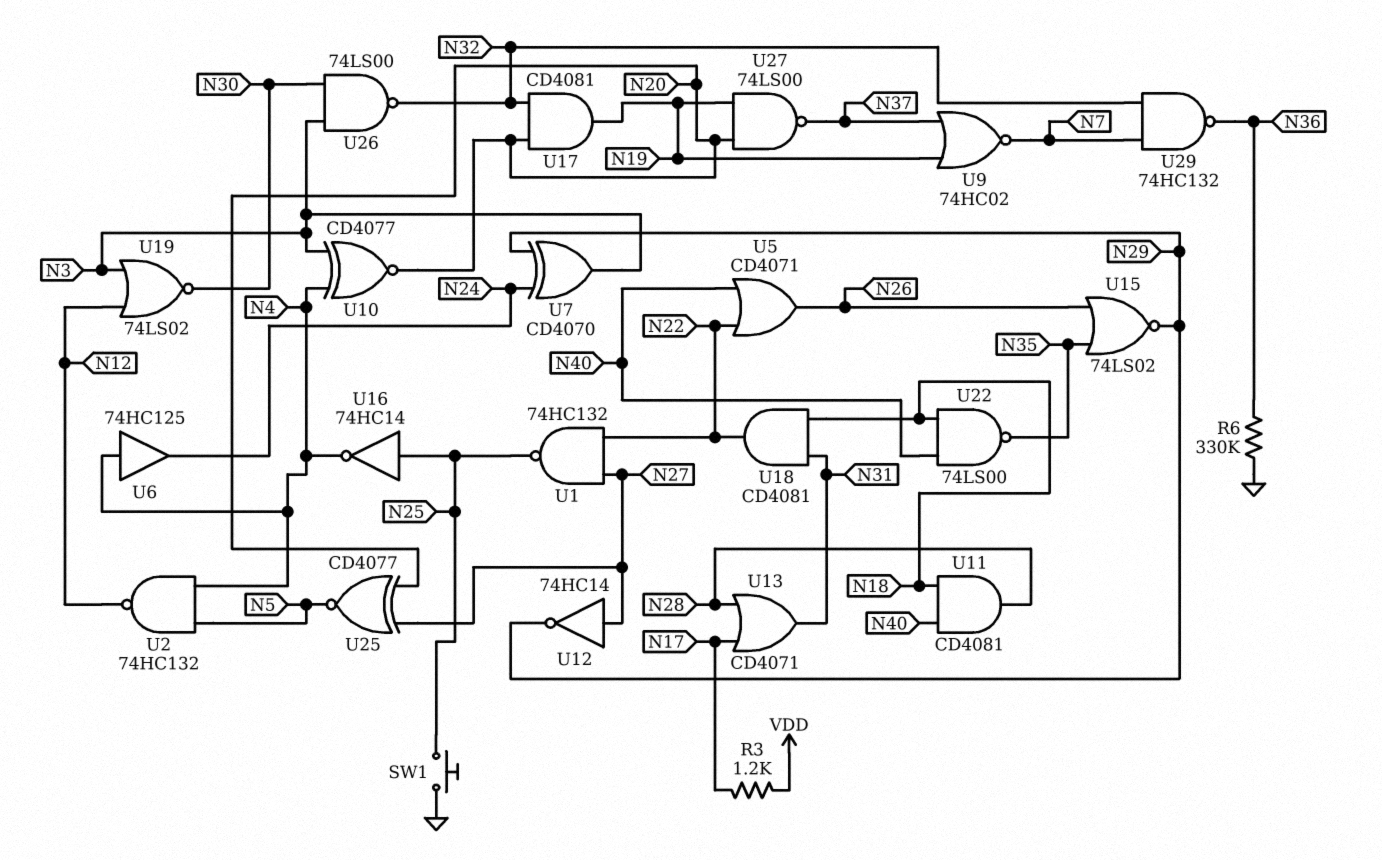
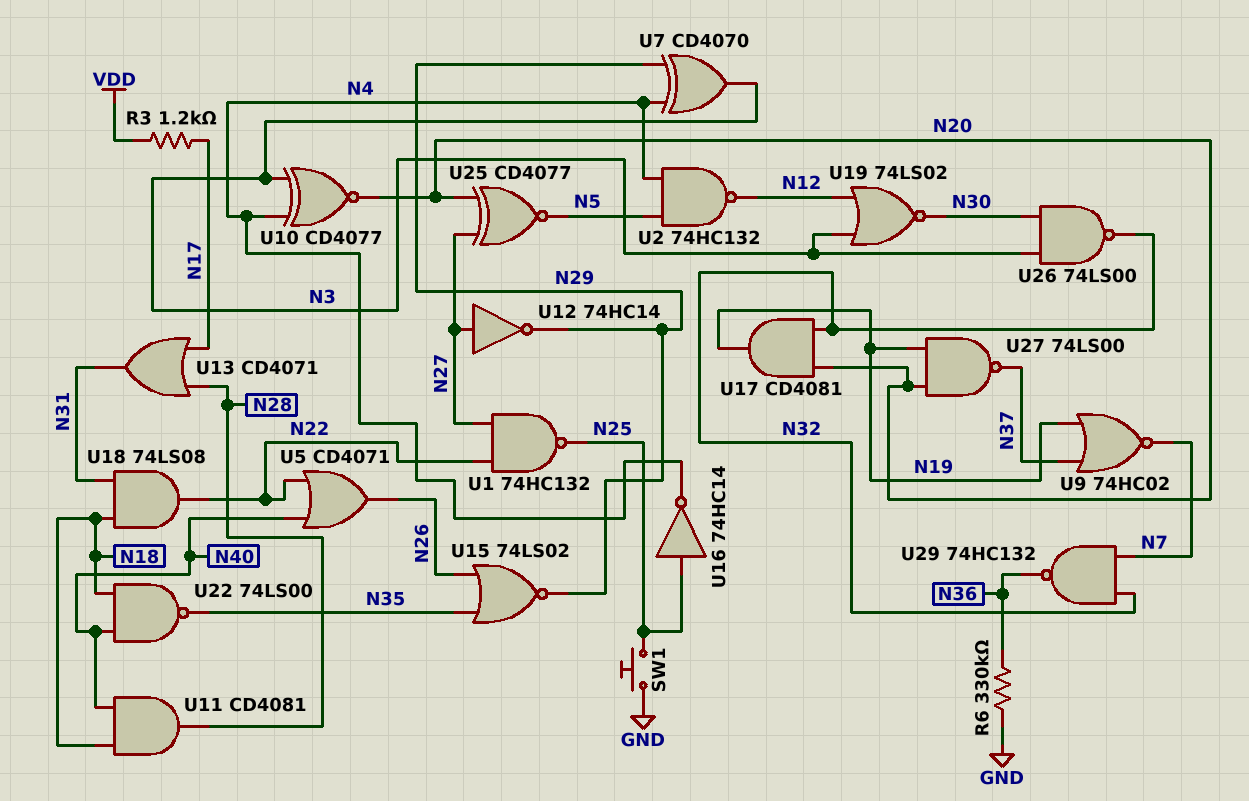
U6: buffer 74HC125 (in N4, out N24) -> none
U7: XOR CD4070 (in N24, in N29, out N3) -> XOR CD4070 (in N4, in N29, out N3)
U18: AND CD4081 (in N18, in N31, out N22) -> AND 74LS08 (in N18, in N31, out N22)

